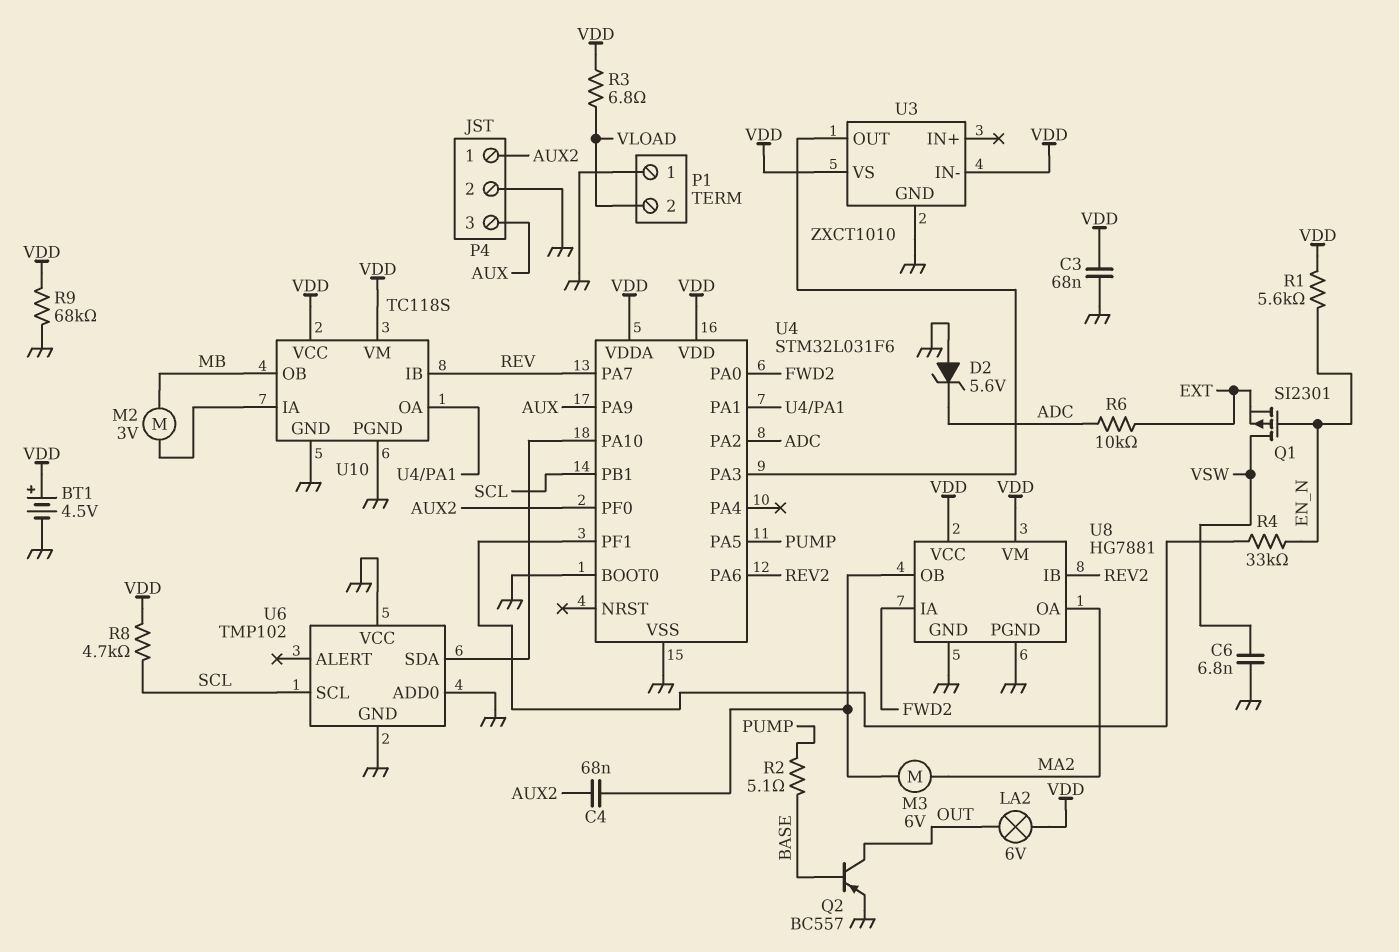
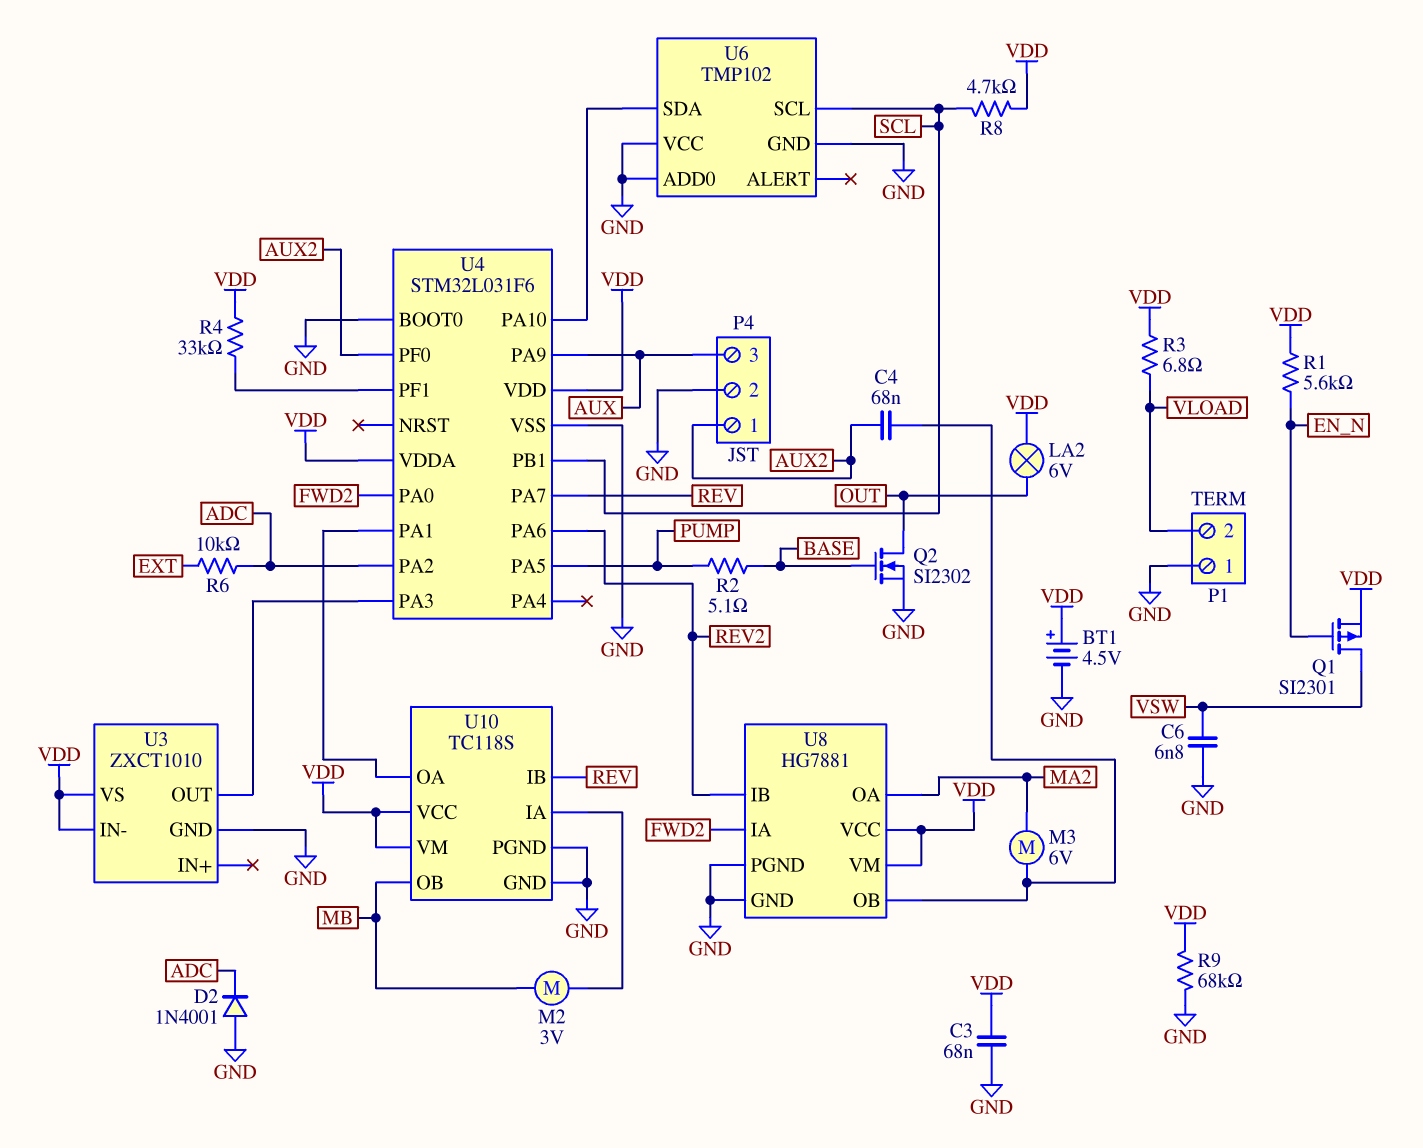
D2: zener 5.6V (A GND, K ADC) -> diode 1N4001 (A GND, K ADC)
Q1: PMOS SI2301 (G EN_N, D VSW, S EXT) -> PMOS SI2301 (G EN_N, D VSW, S VDD)
Q2: PNP BC557 (B BASE, C OUT, E GND) -> NMOS SI2302 (G BASE, D OUT, S GND)
R4: 33k (EN_N, U4/PF1) -> 33k (U4/PF1, VDD)

